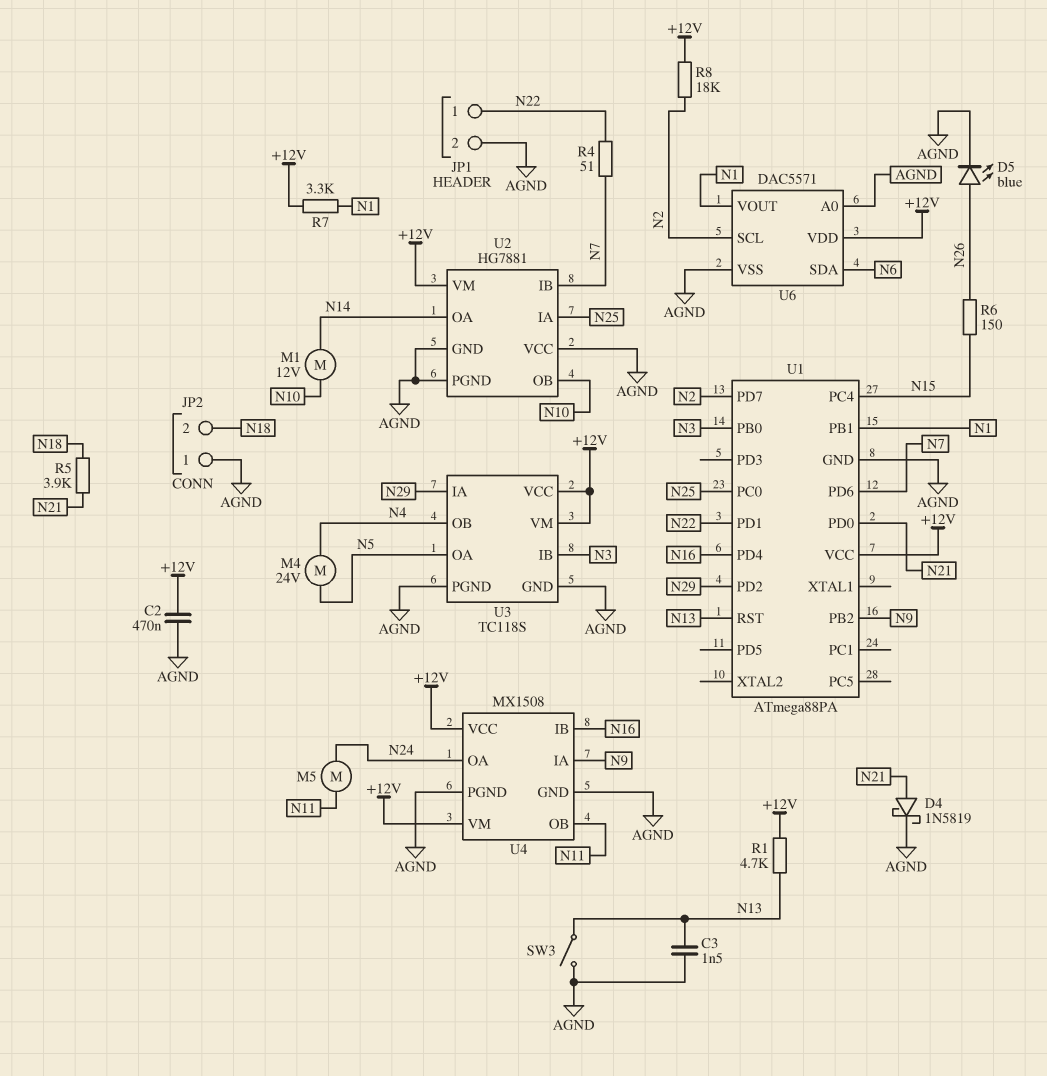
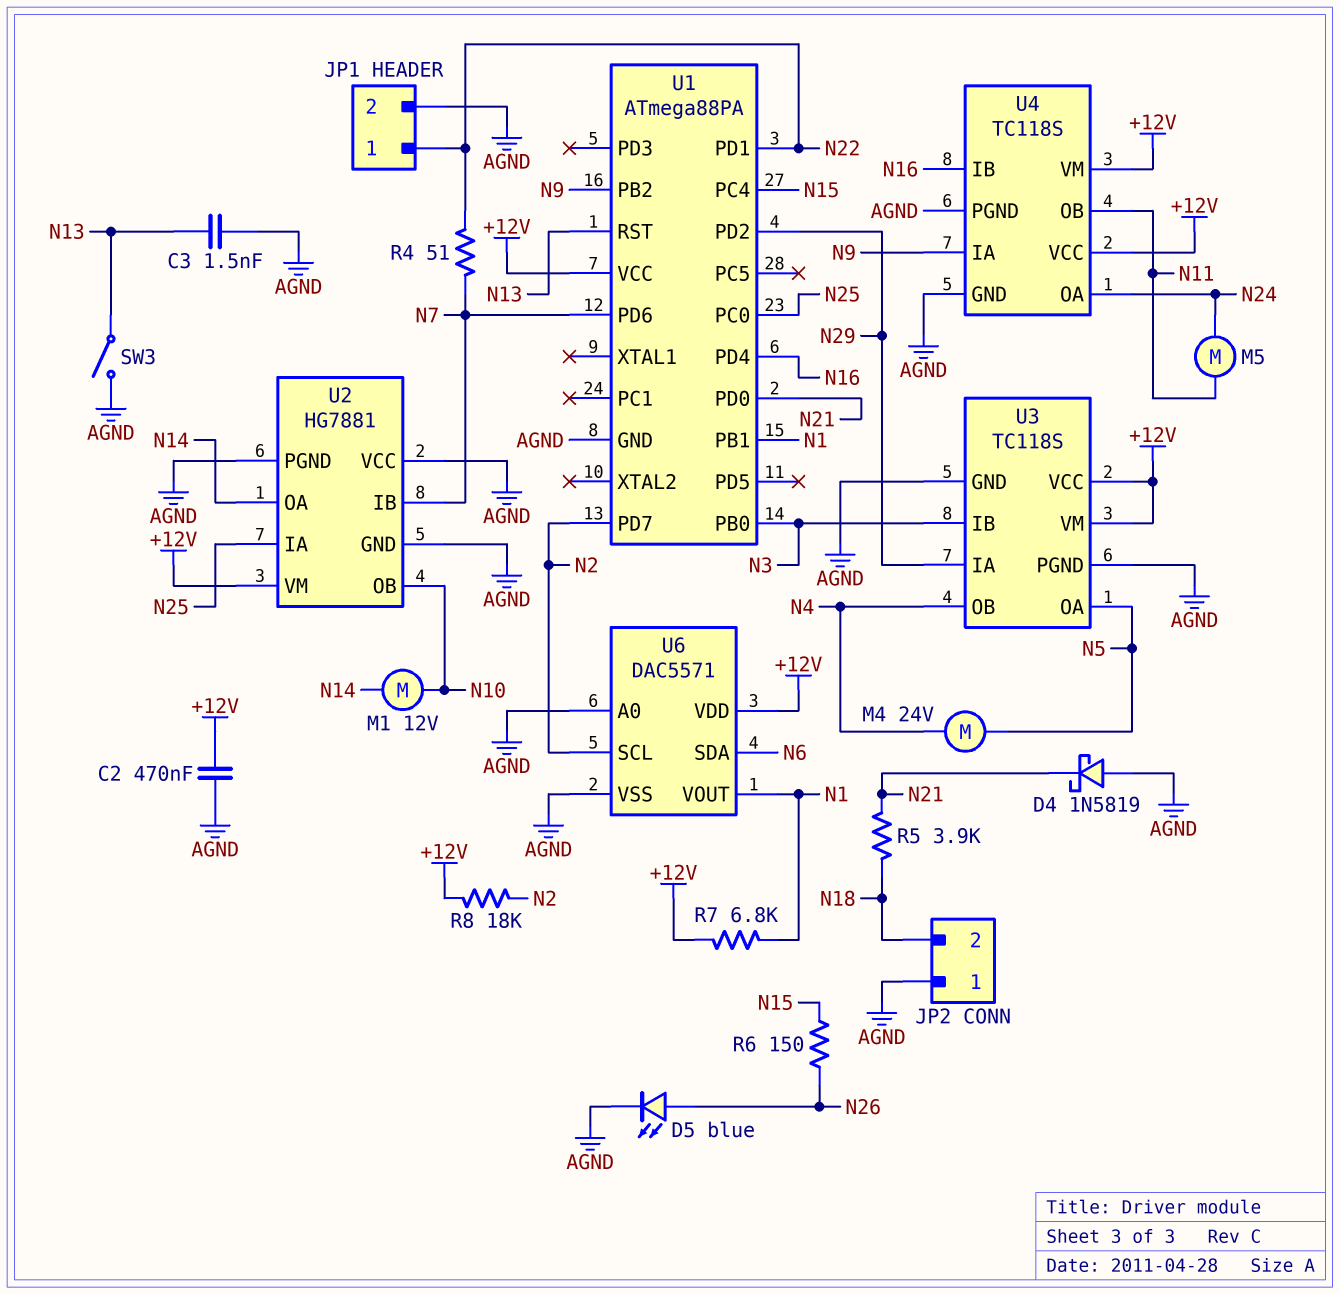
D4: schottky 1N5819 (A N21, K AGND) -> schottky 1N5819 (A AGND, K N21)
R1: 4.7k (+12V, N13) -> none
R7: 3.3k (+12V, N1) -> 6.8k (+12V, N1)
U4: MX1508 -> TC118S

